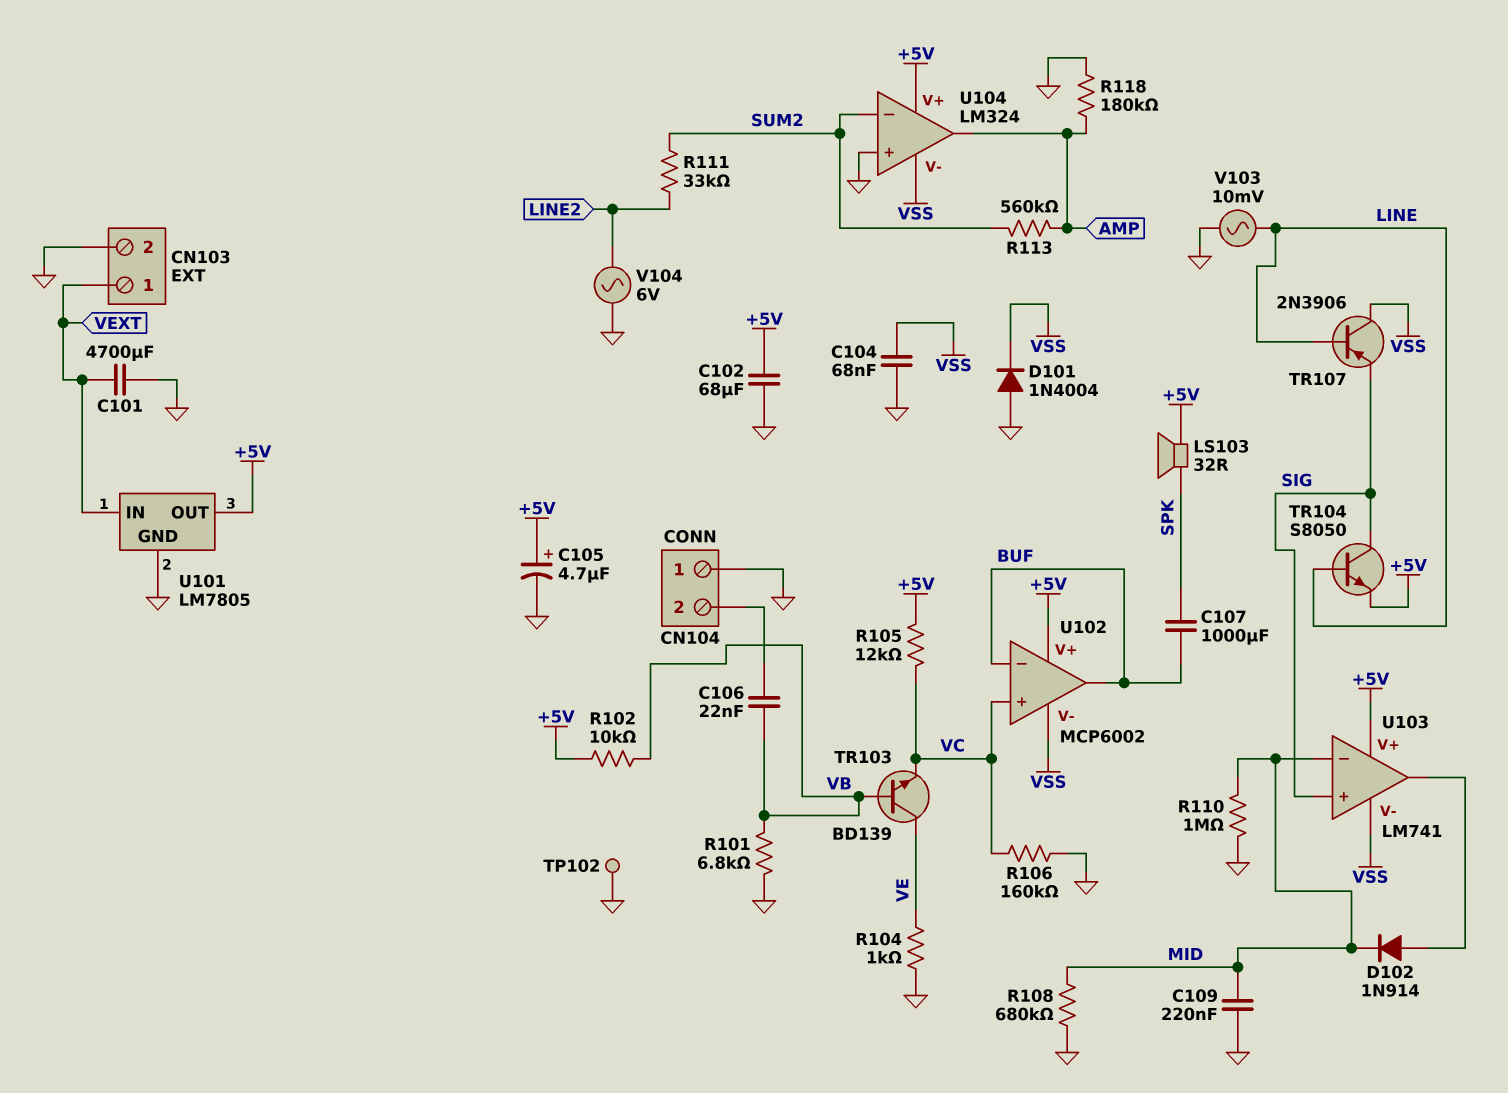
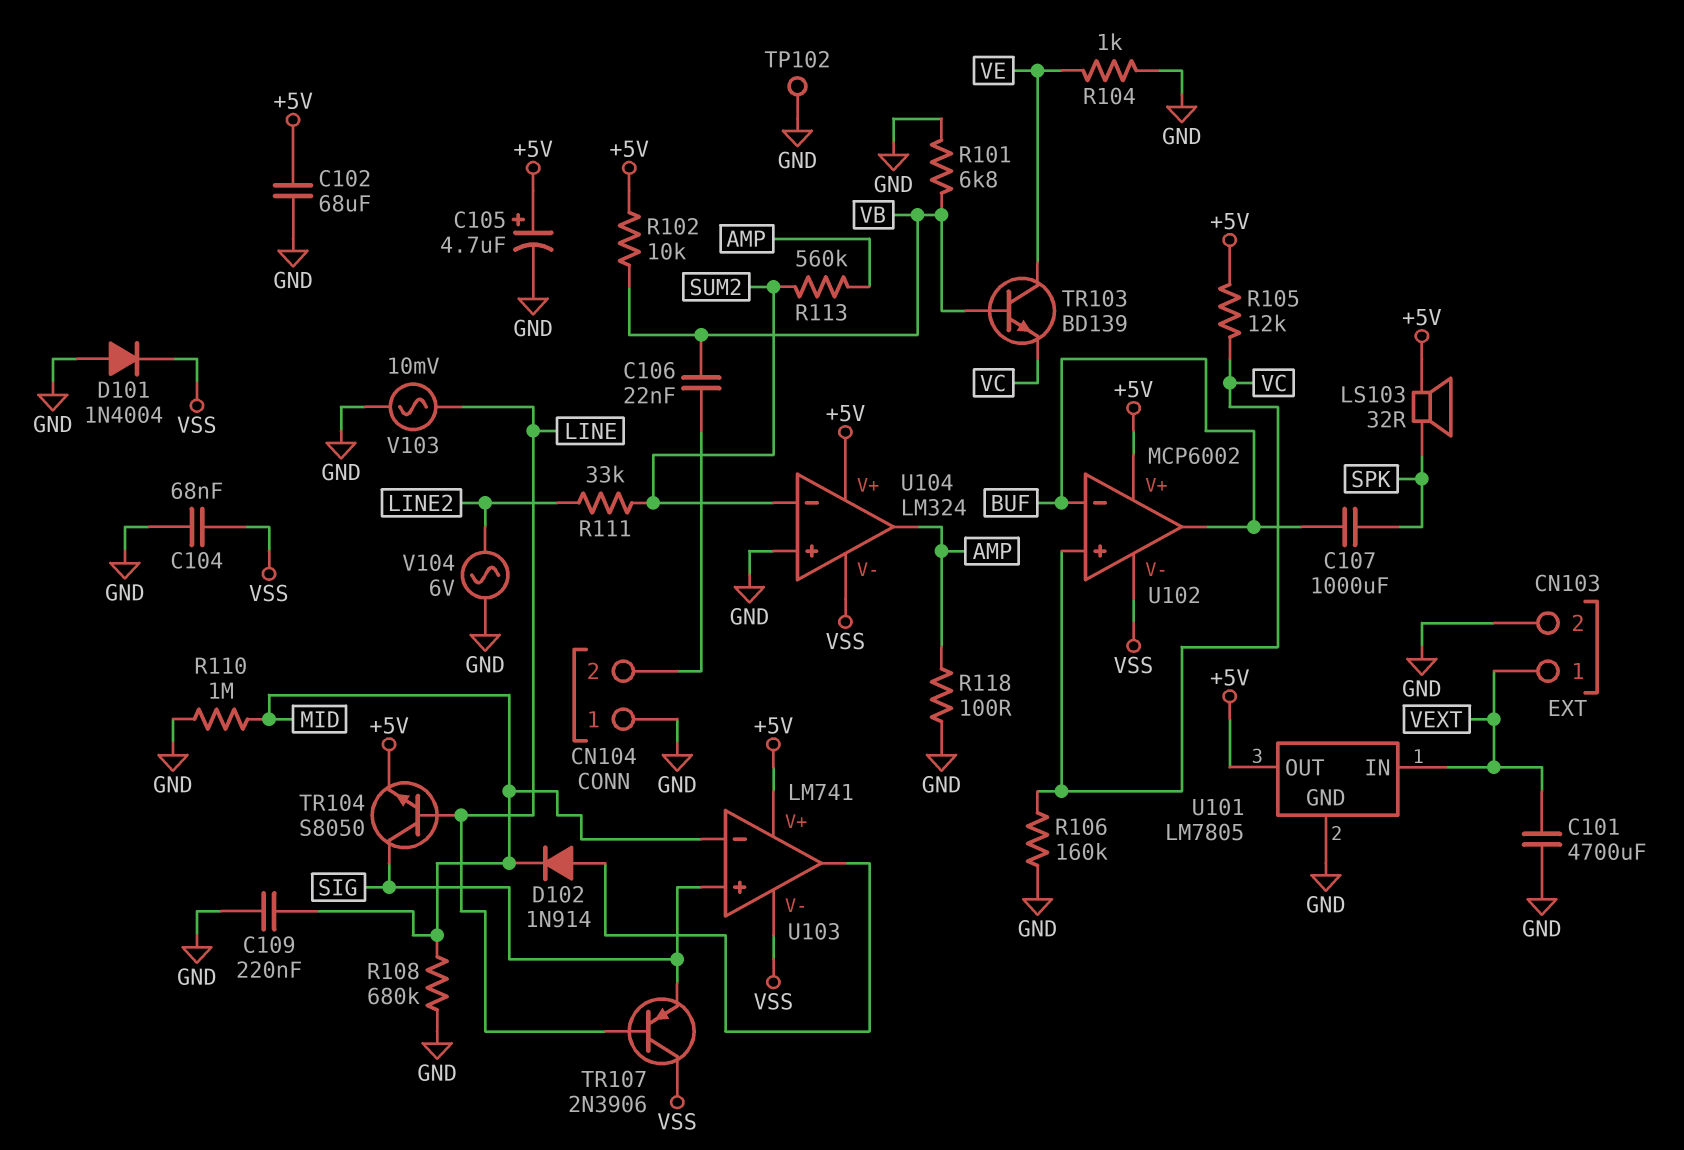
R118: 180k (AMP, GND) -> 100 (AMP, GND)

